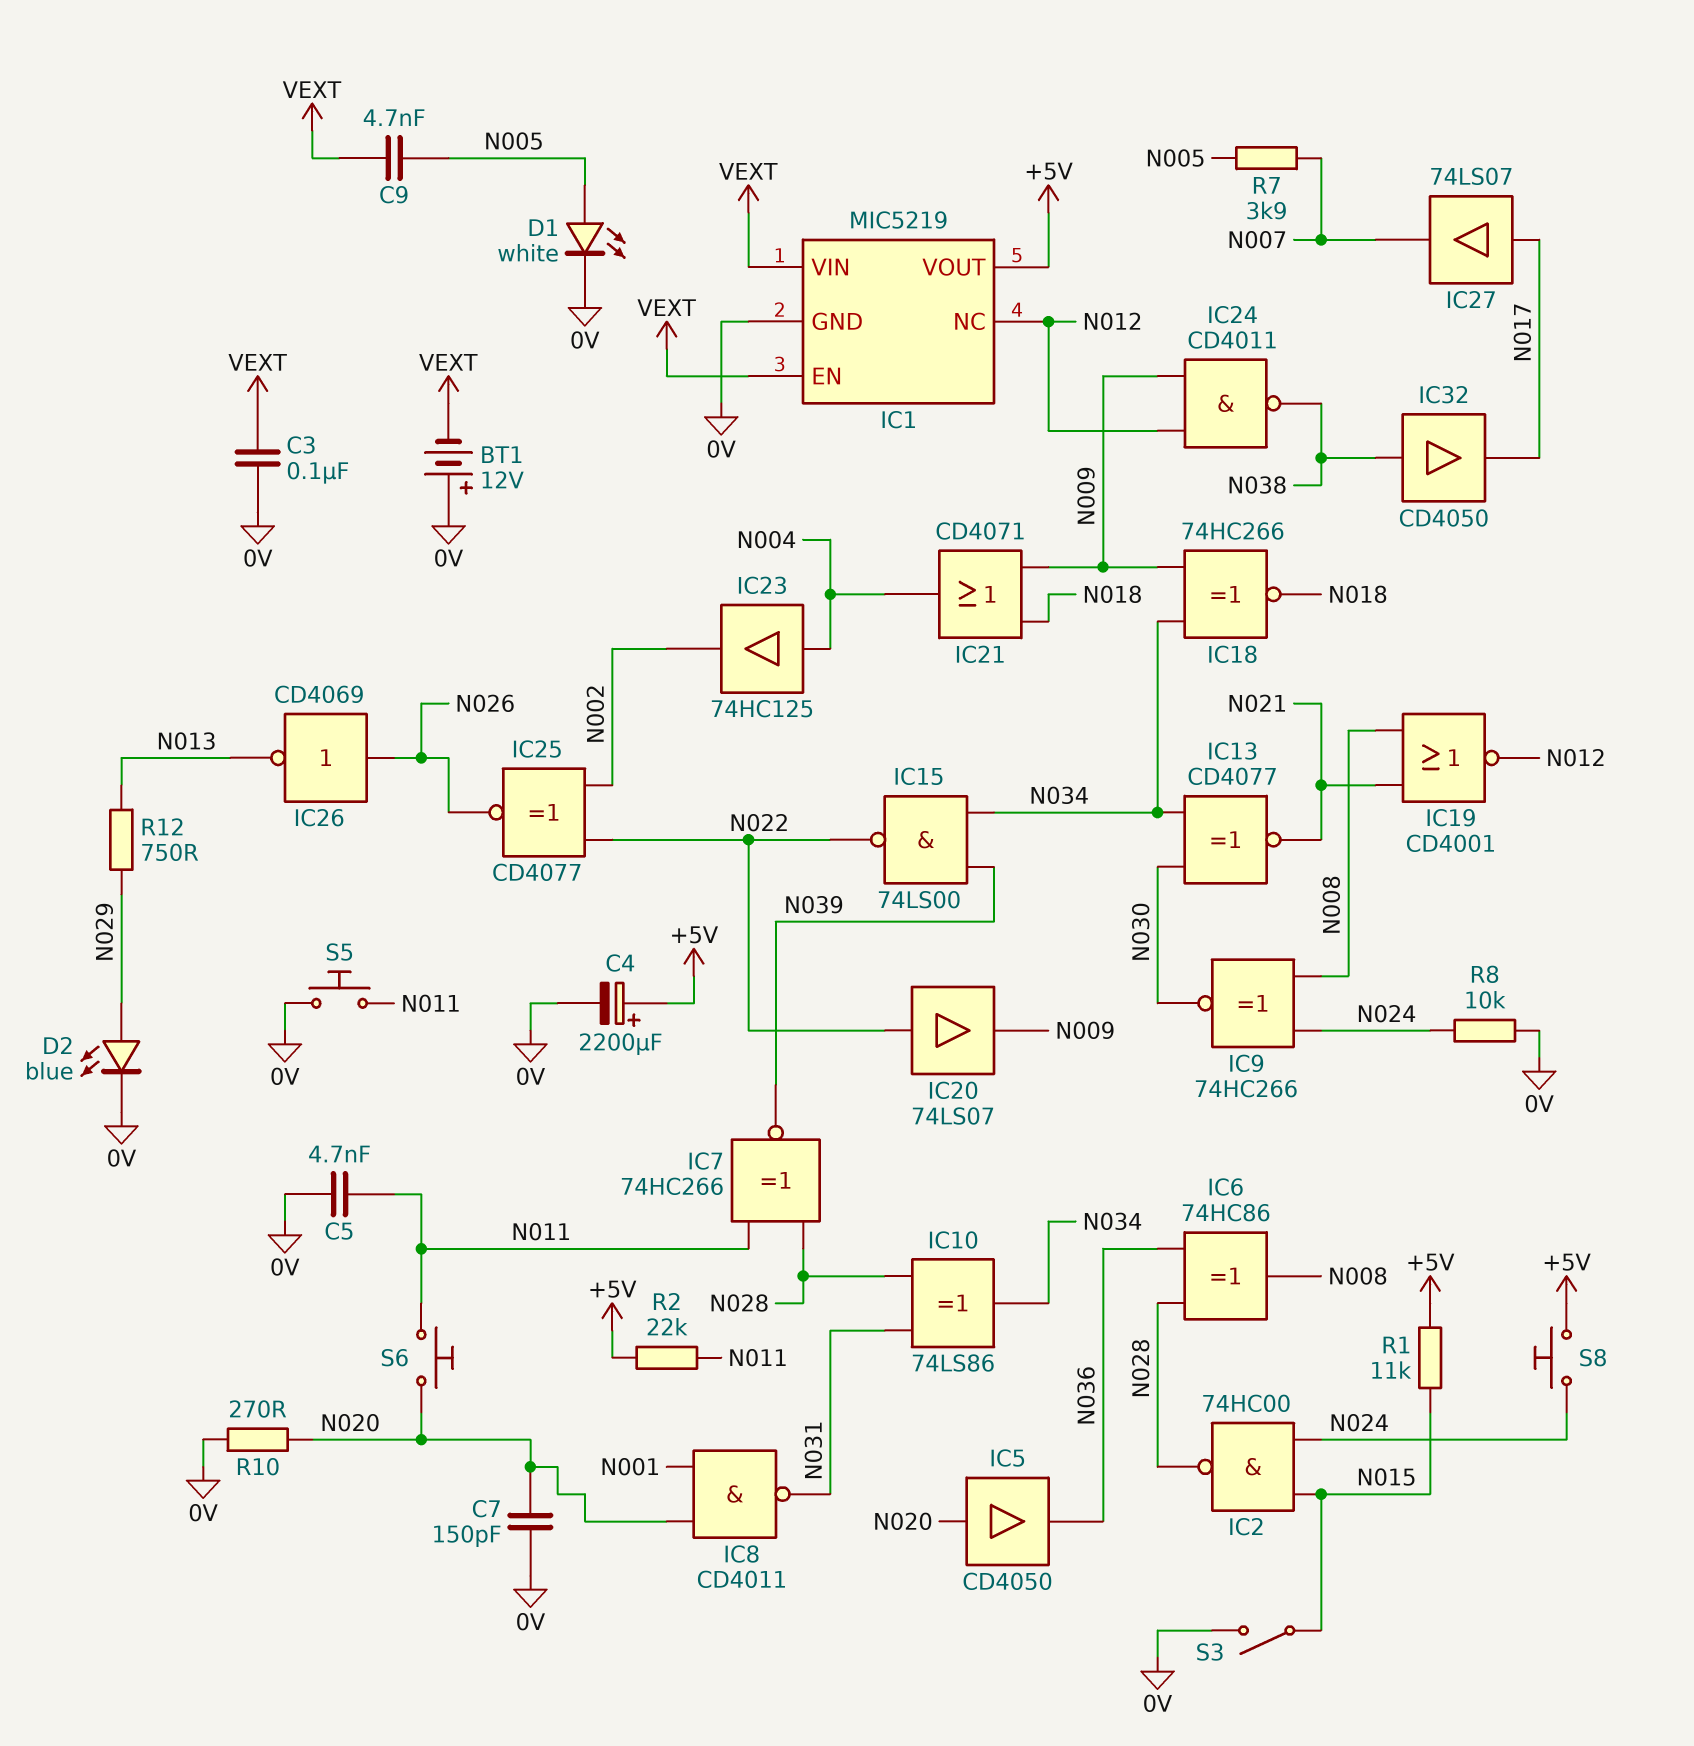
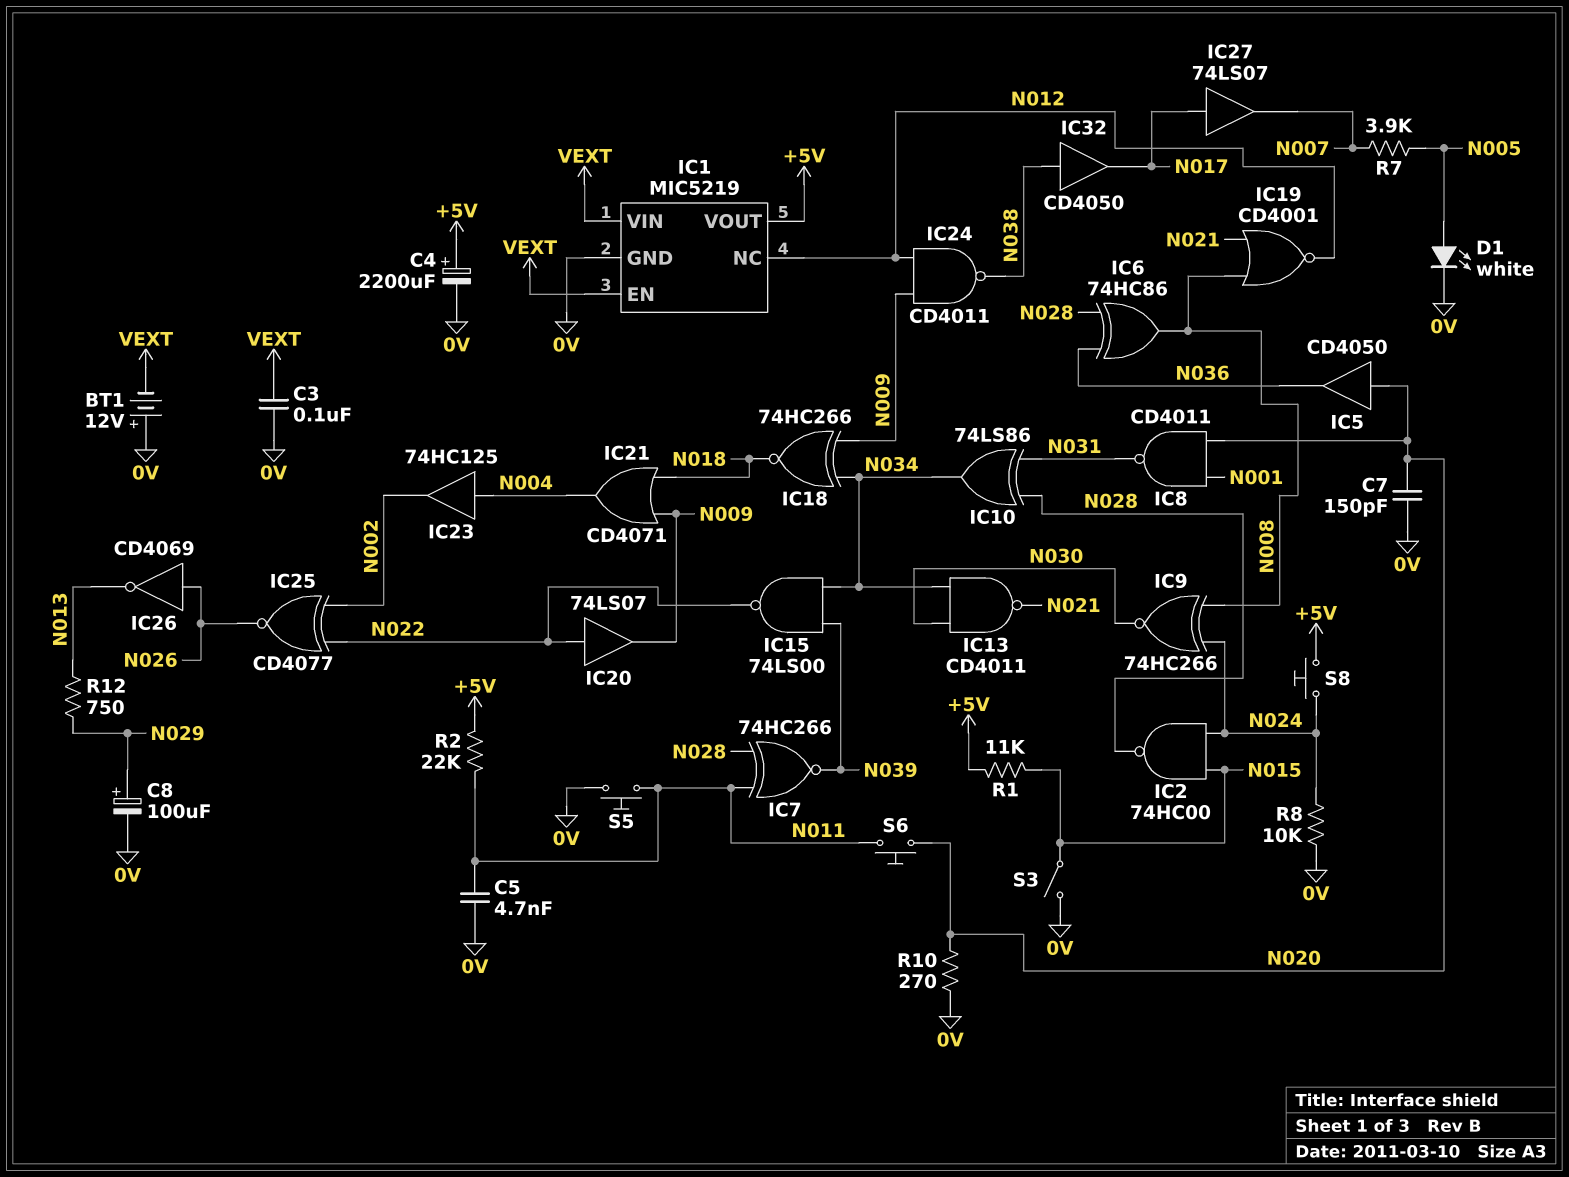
C8: none -> 100uF (plus N029, minus 0V)
C9: 4.7nF (N005, VEXT) -> none
D2: LED blue (A N029, K 0V) -> none
IC13: XNOR CD4077 (in N030, in N034, out N021) -> NAND CD4011 (in N030, in N034, out N021)

